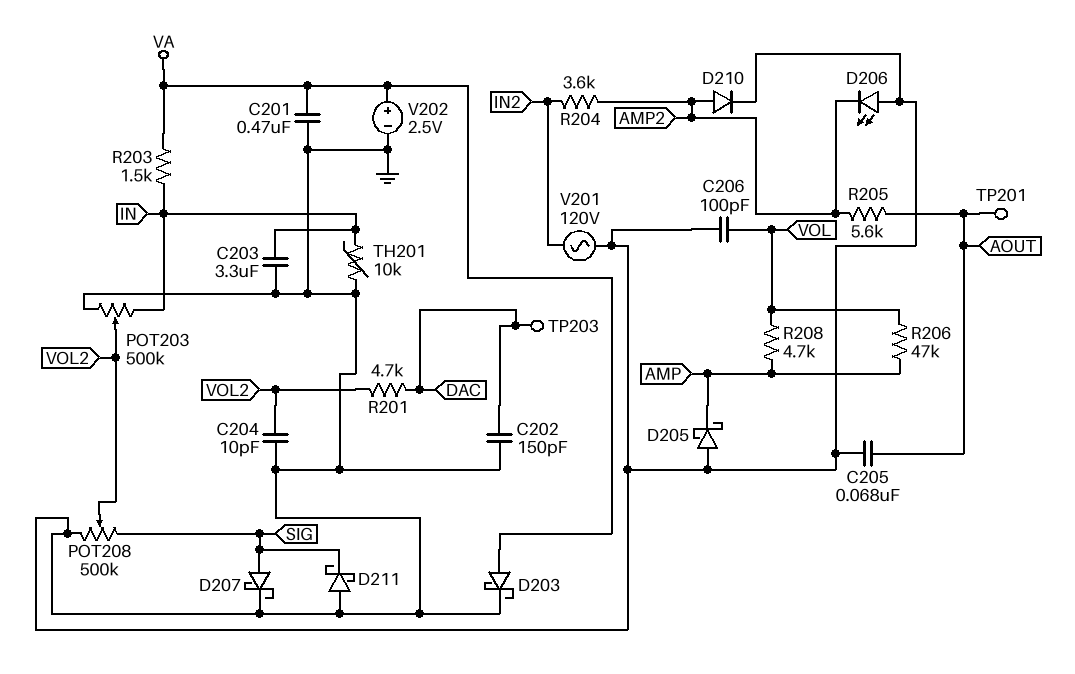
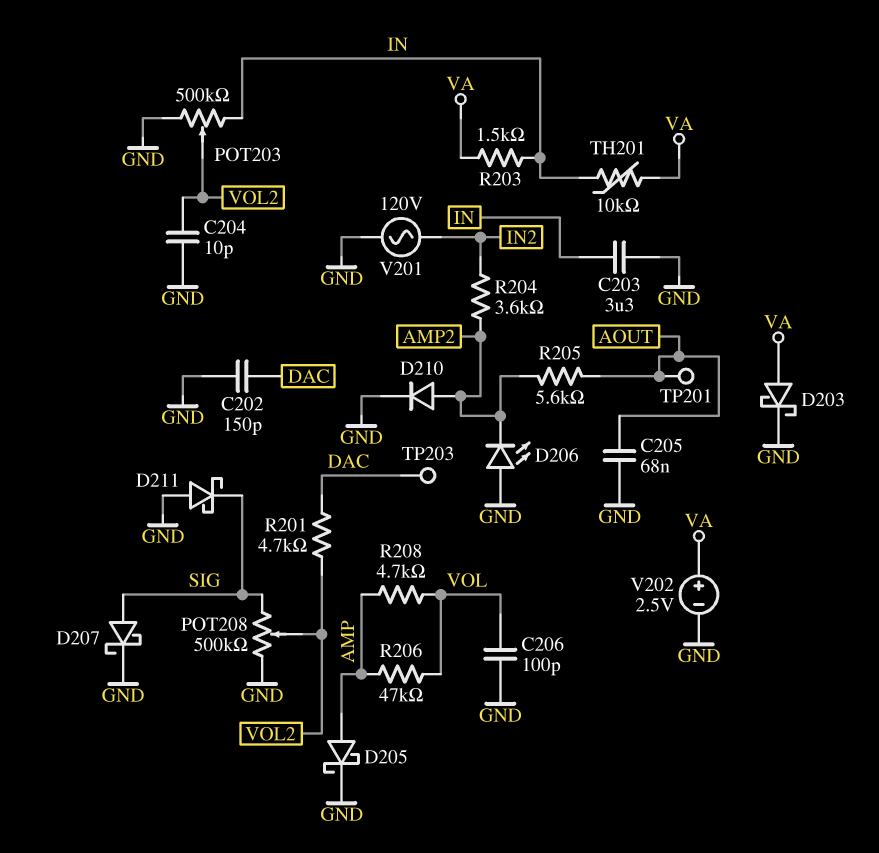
C201: 470nF (GND, VA) -> none
D205: schottky (A GND, K AMP) -> schottky (A AMP, K GND)
TH201: 10k (GND, IN) -> 10k (IN, VA)

